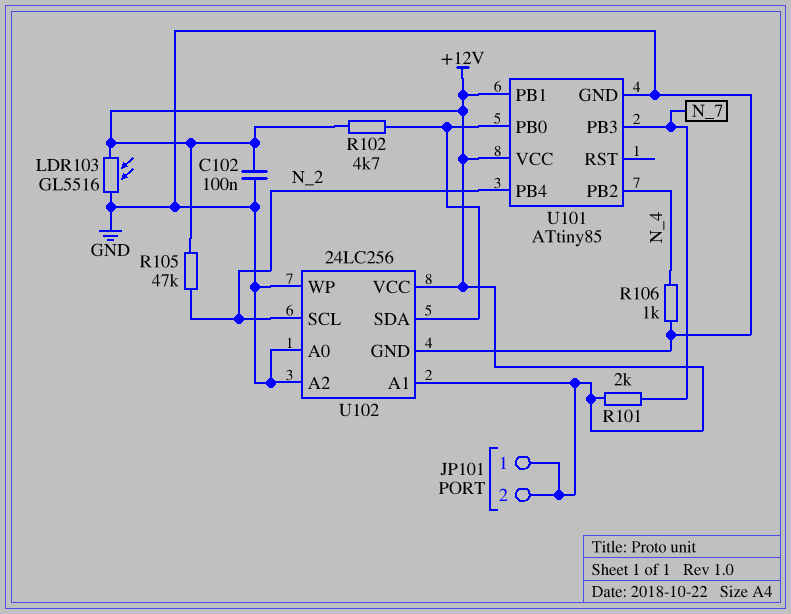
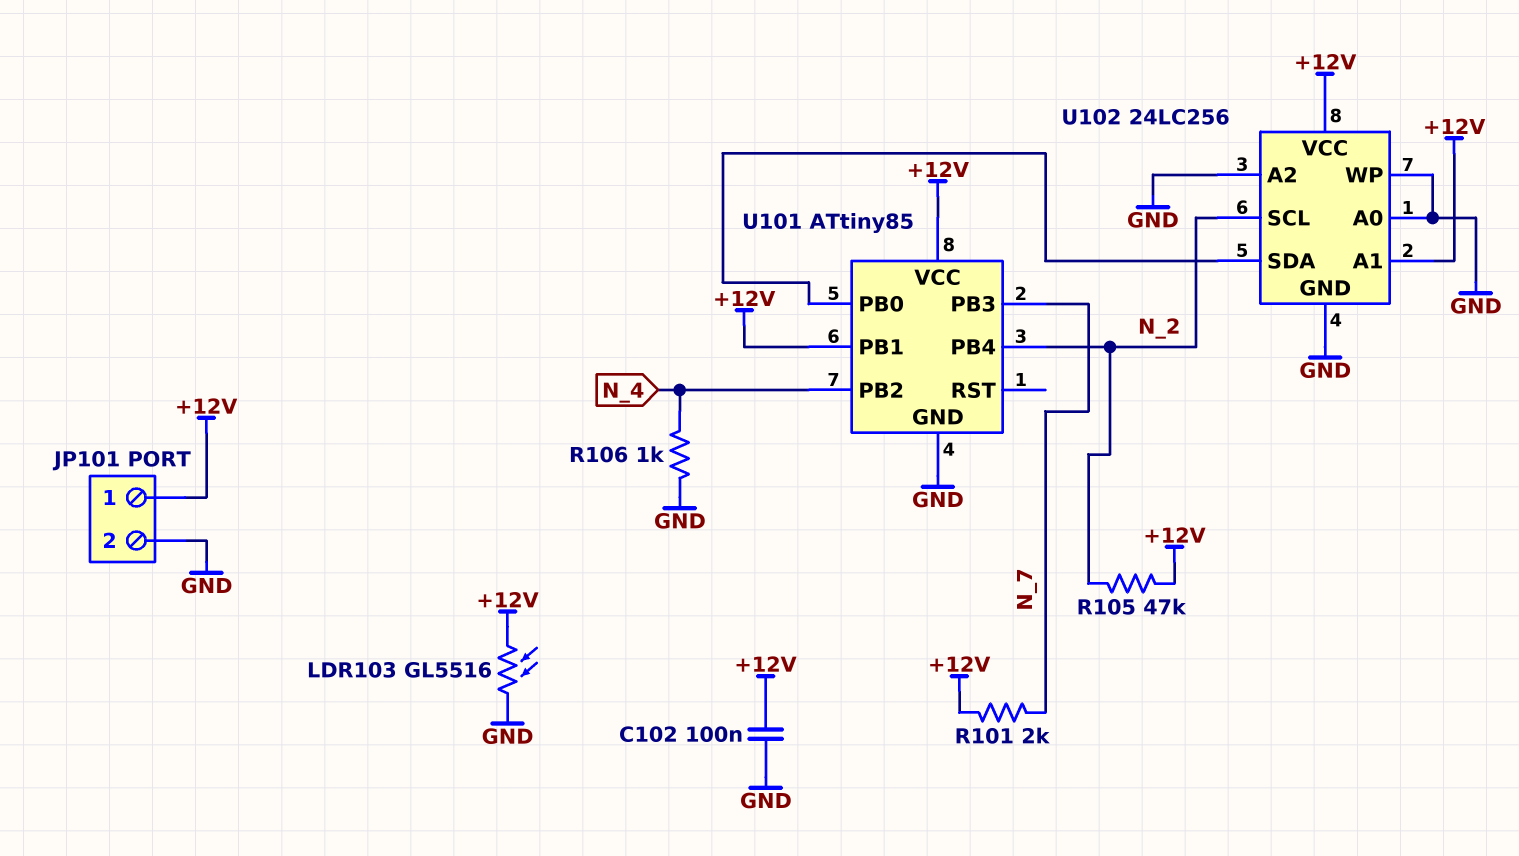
JP101 pin 2: +12V -> GND
R102: 4.7k (+12V, U101/PB0) -> none

